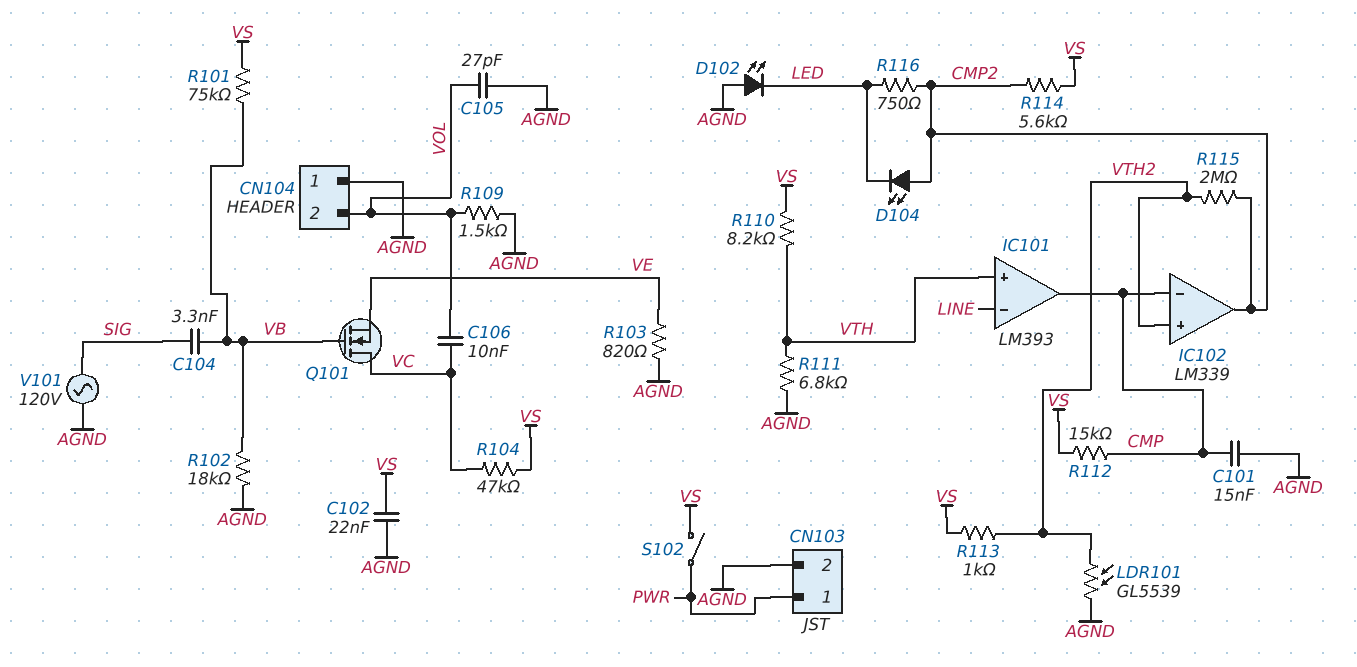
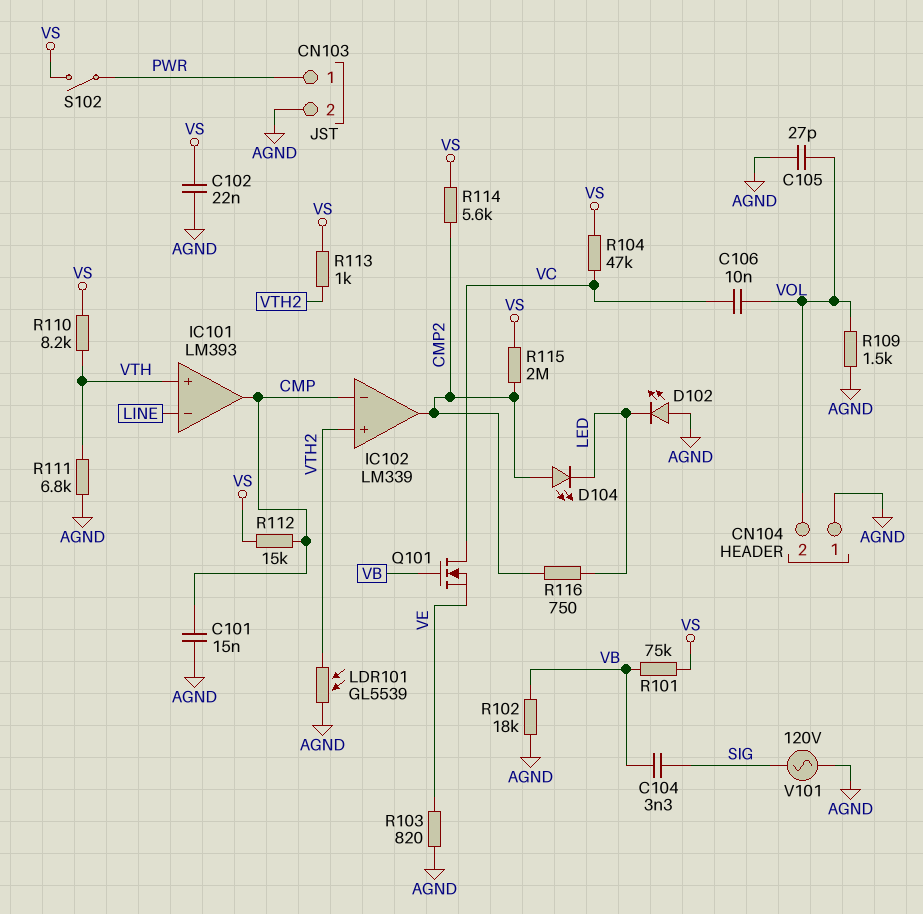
R115: 2M (CMP2, VTH2) -> 2M (CMP2, VS)

